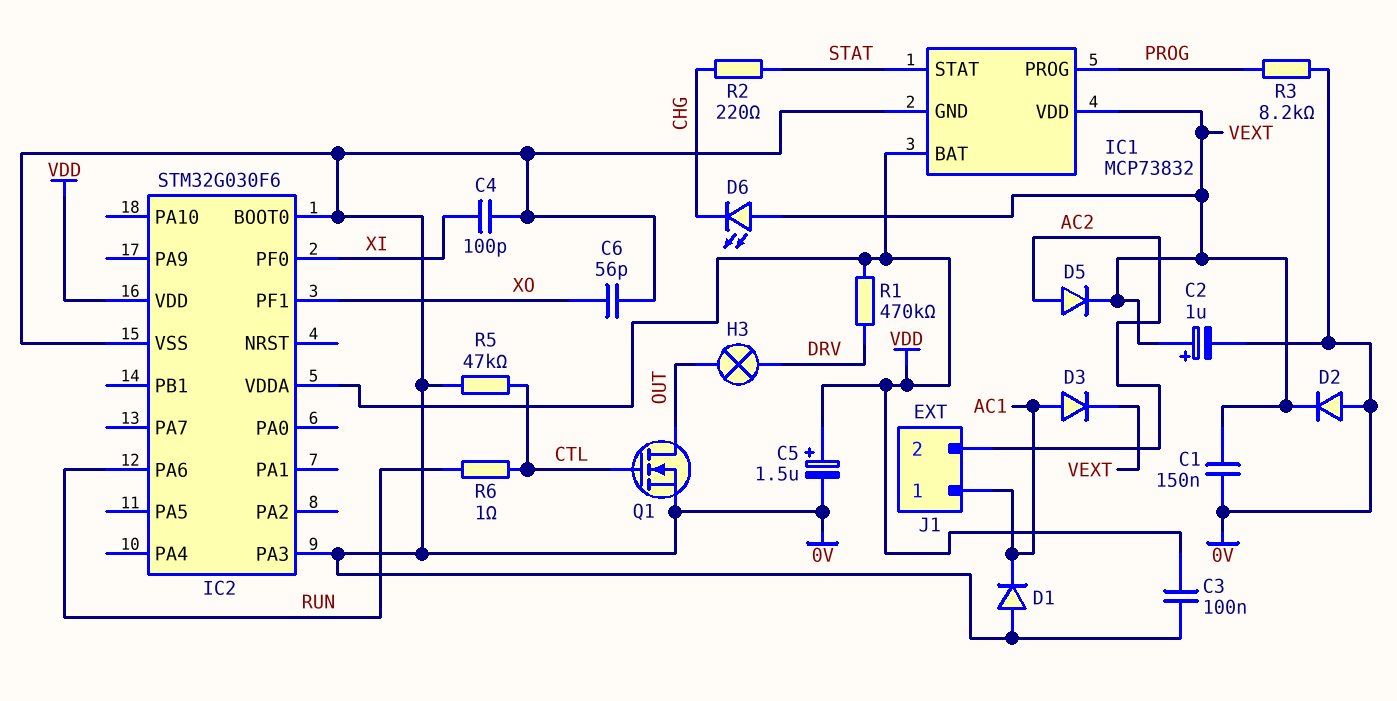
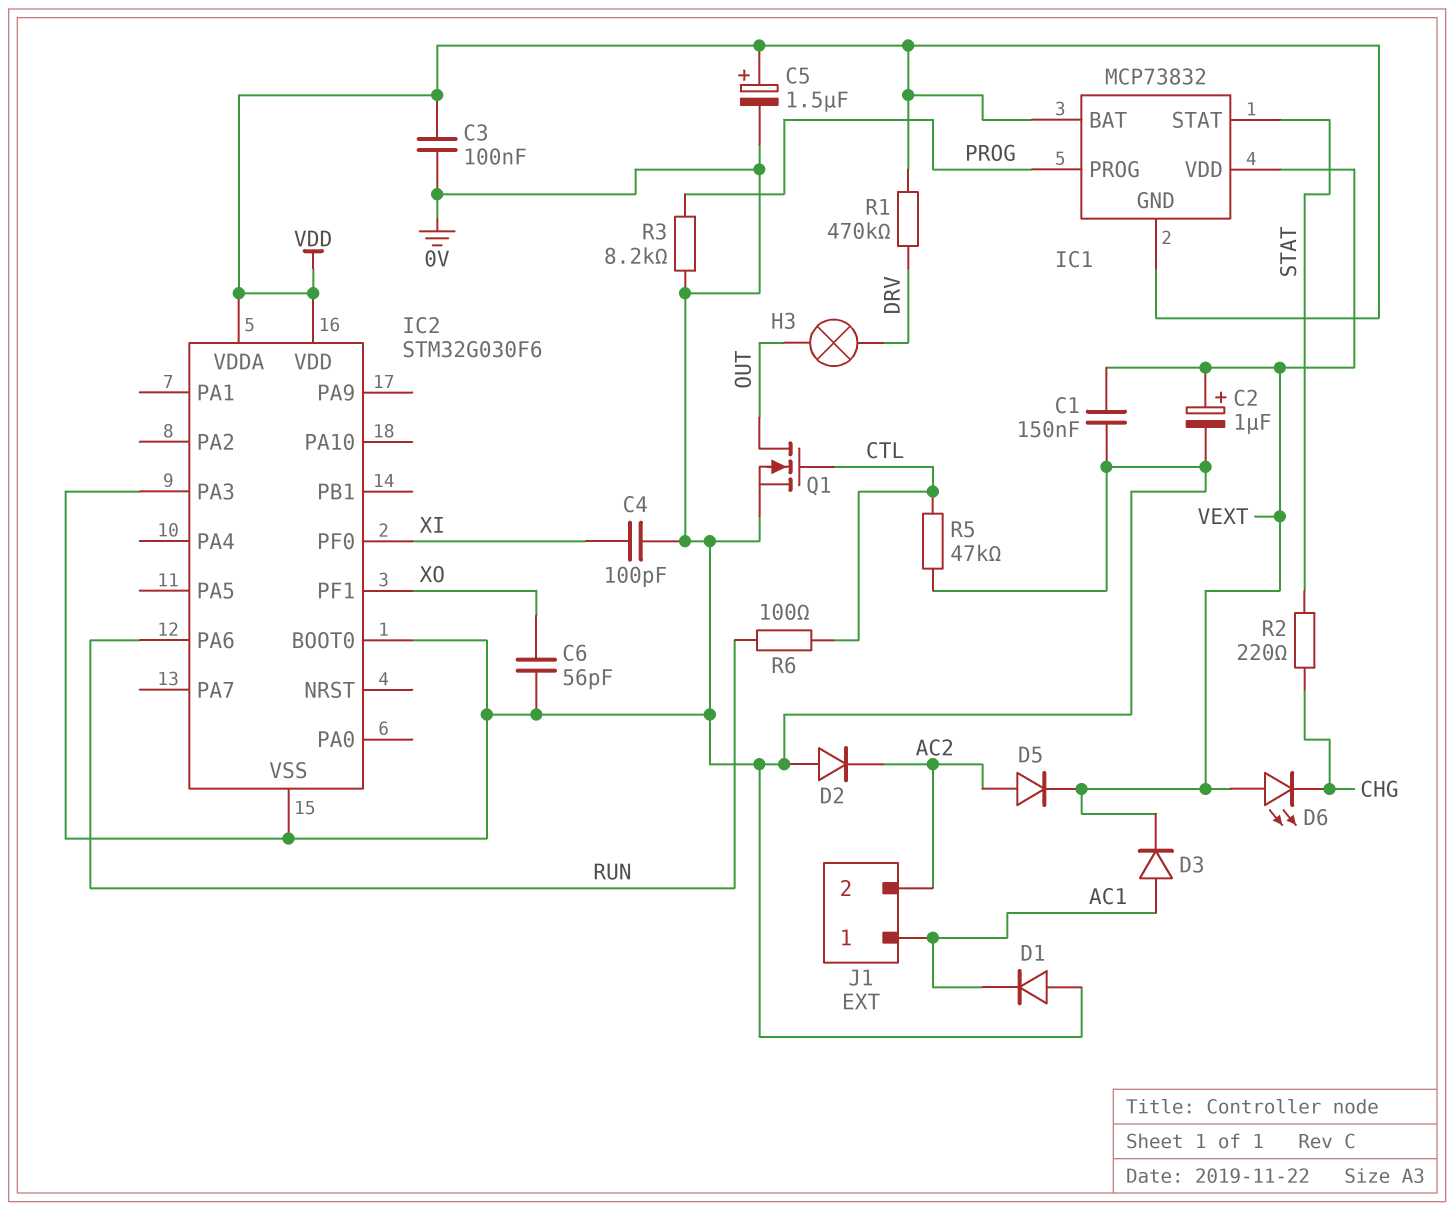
D2: diode (A 0V, K VEXT) -> diode (A 0V, K AC2)
IC1 pin GND: 0V -> VDD
R6: 1 (CTL, RUN) -> 100 (CTL, RUN)

